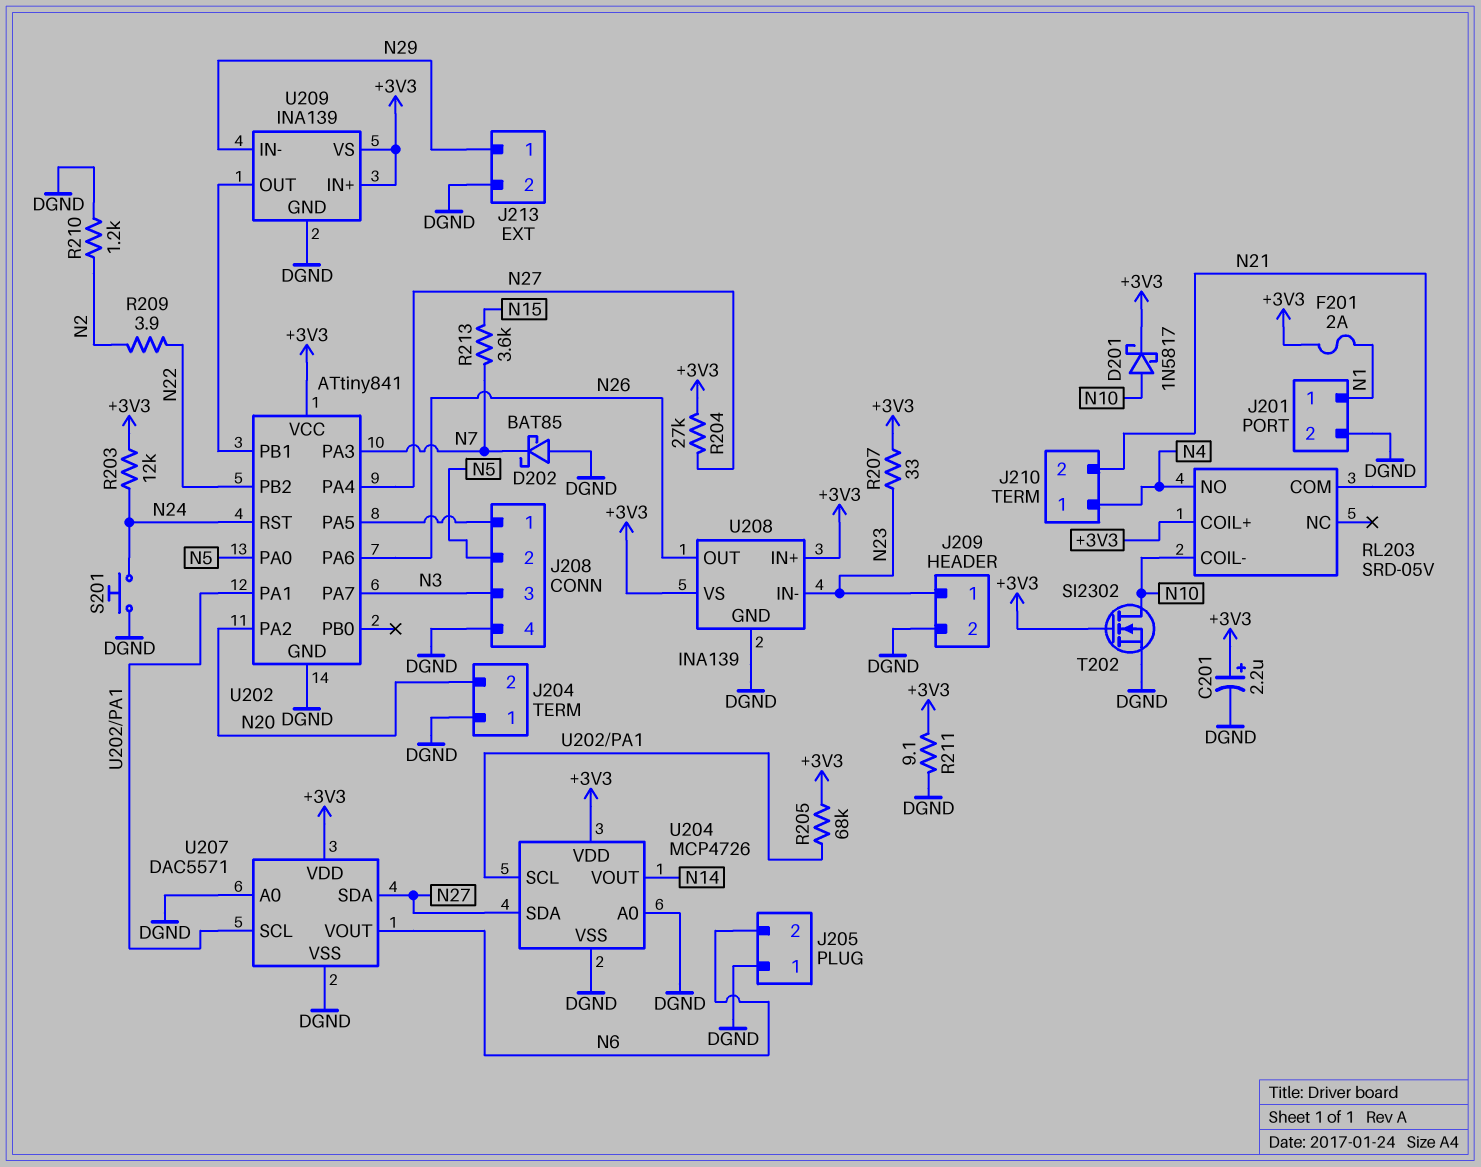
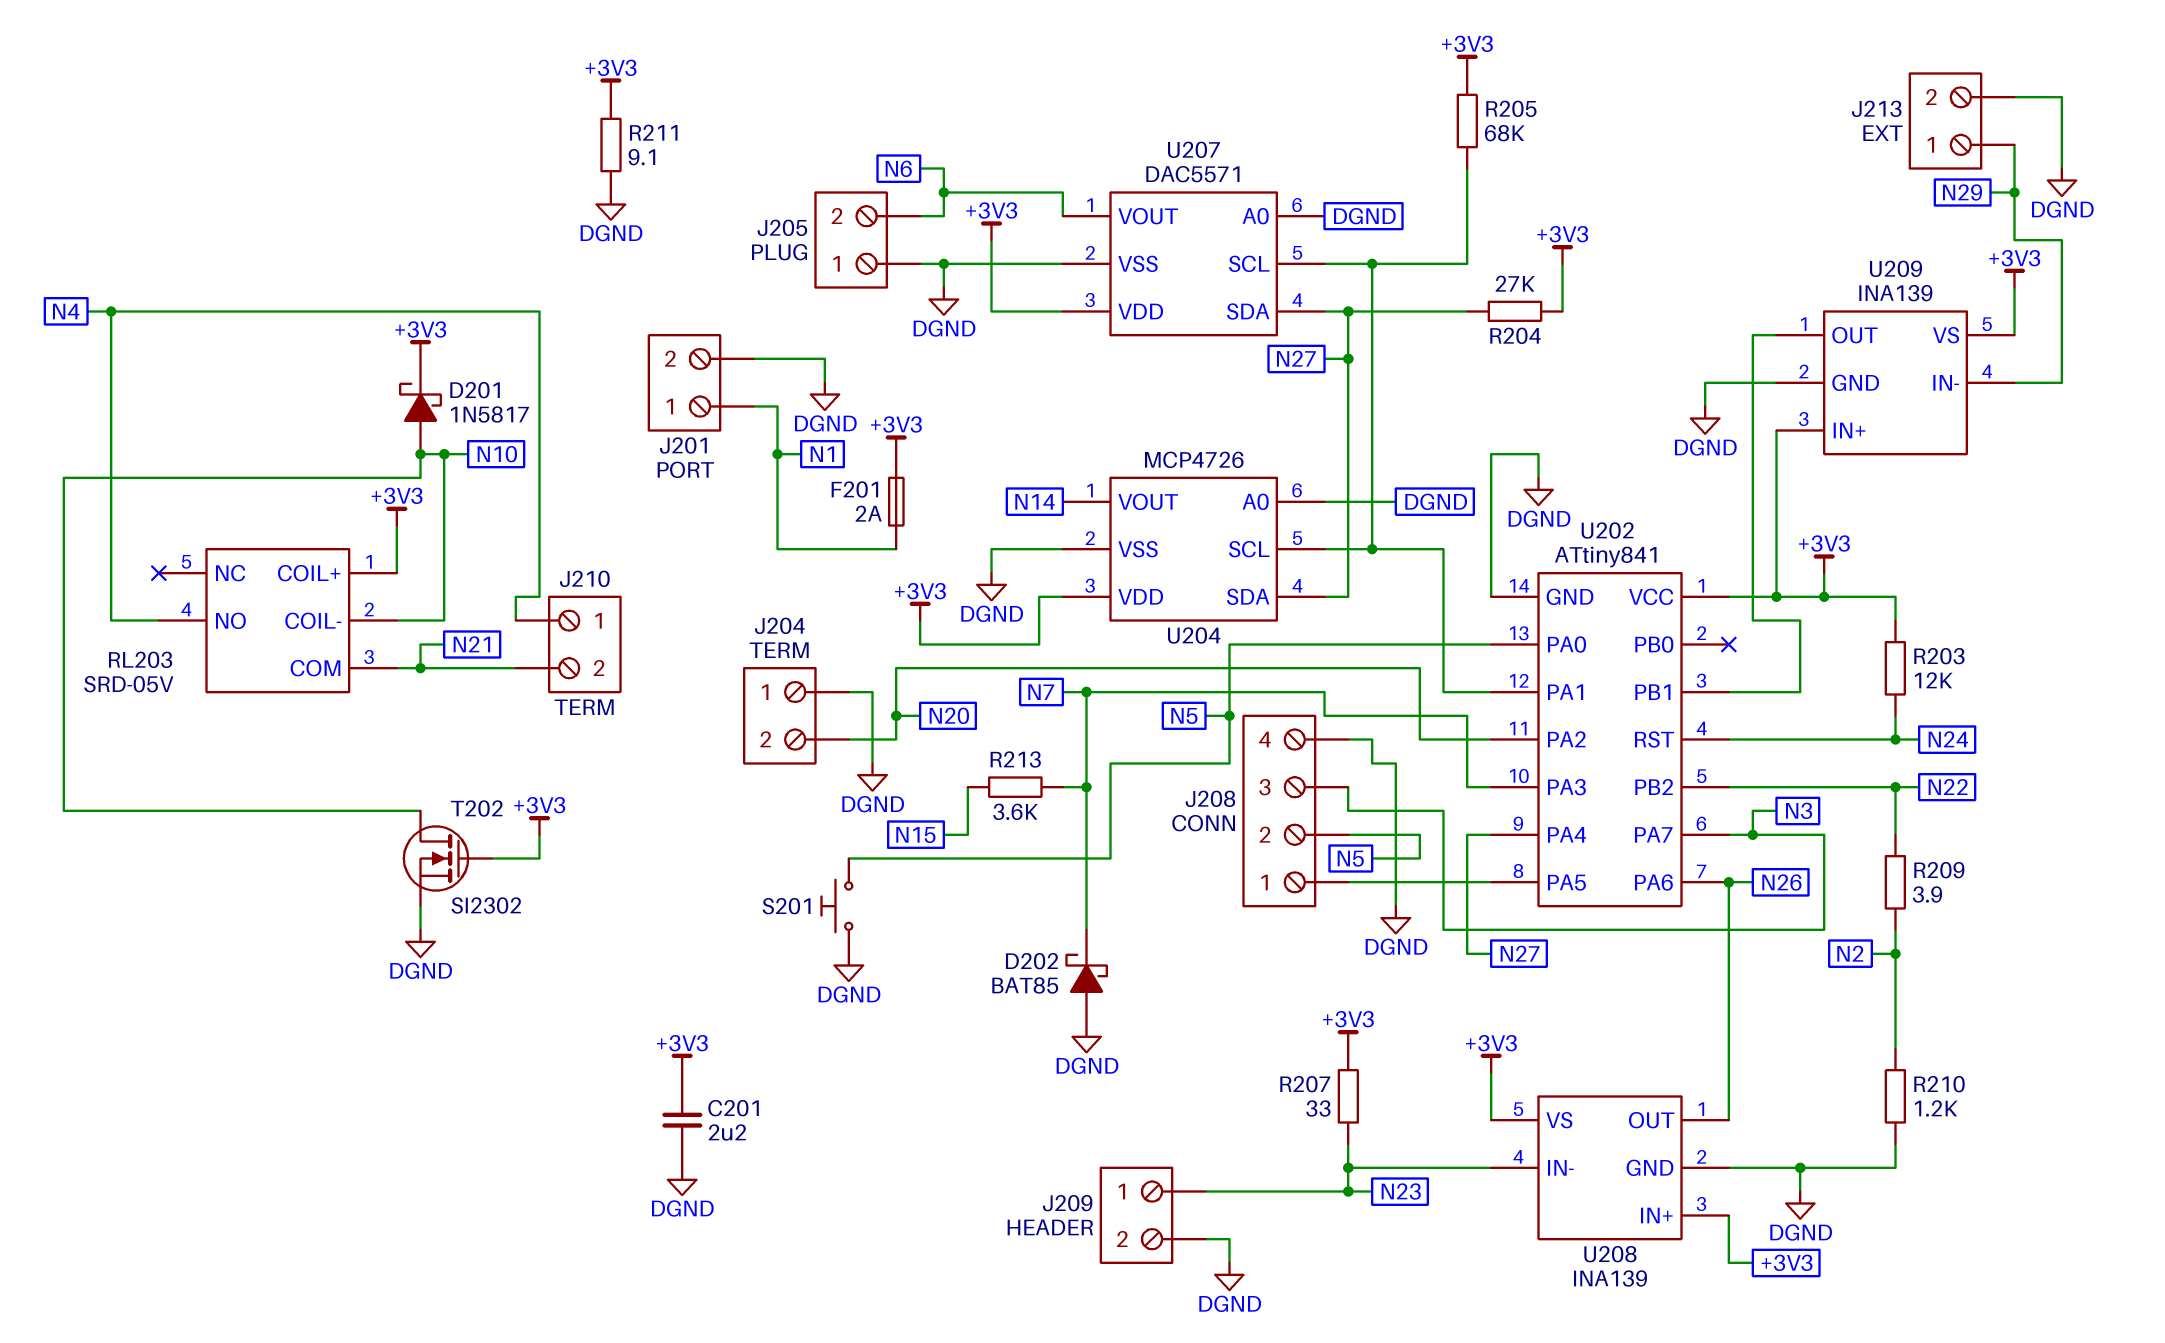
C201: 2.2uF (plus +3V3, minus DGND) -> 2.2uF (+3V3, DGND)
S201: button (DGND, N24) -> button (DGND, N5)

